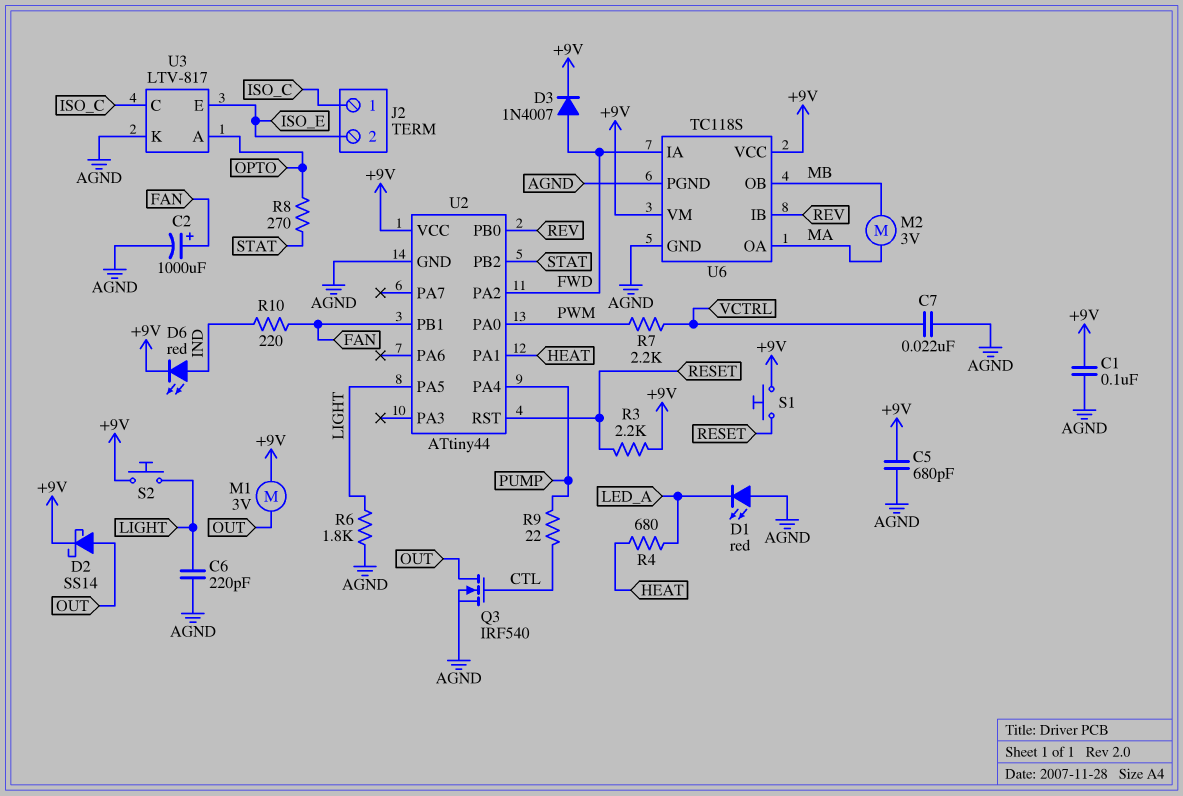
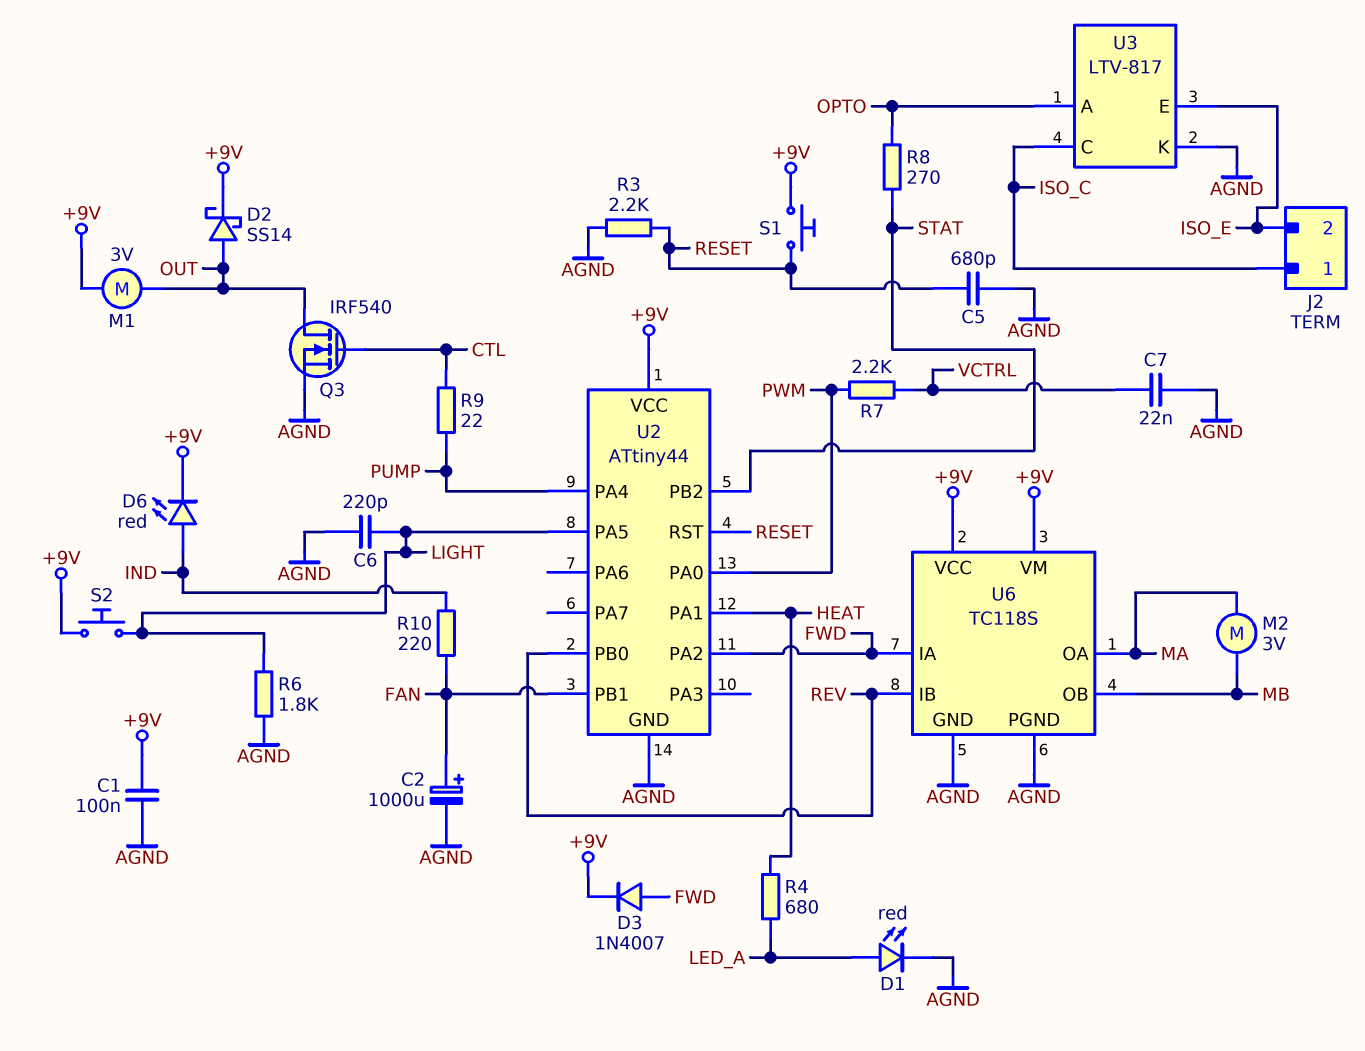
C5: 680pF (+9V, AGND) -> 680pF (AGND, RESET)
D1: LED red (A AGND, K LED_A) -> LED red (A LED_A, K AGND)
R3: 2.2k (+9V, RESET) -> 2.2k (AGND, RESET)

